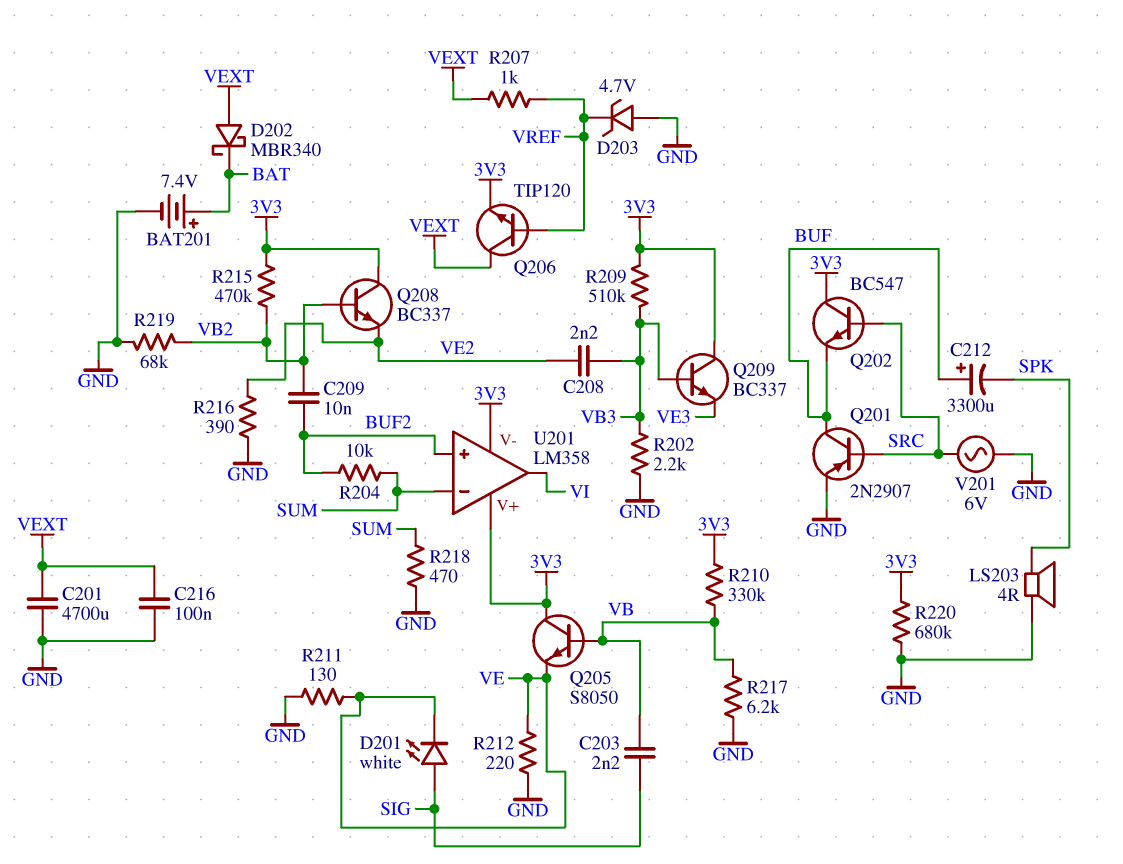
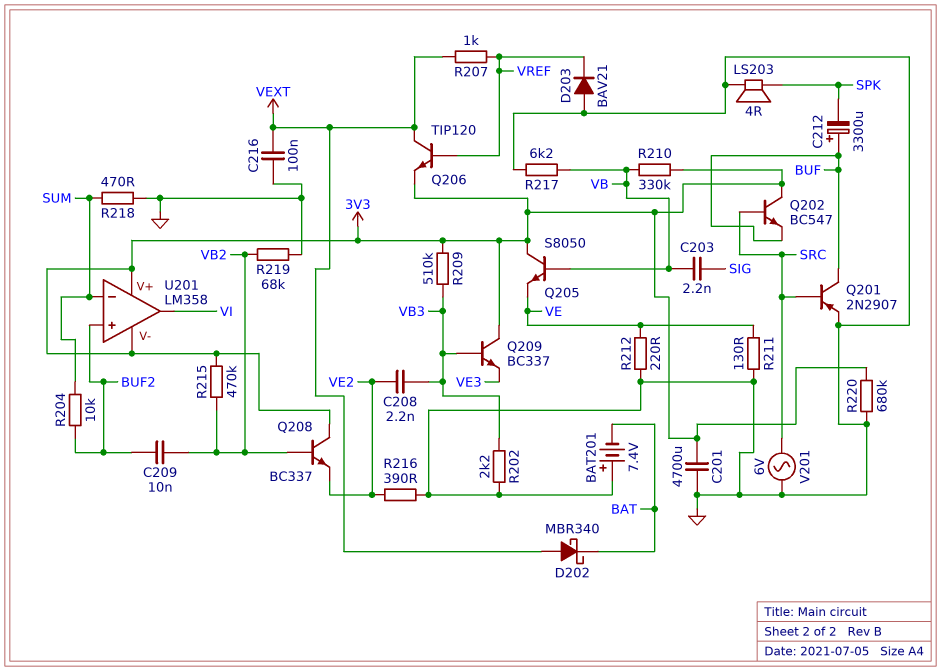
BAT201: 7.4V (plus BAT, minus GND) -> 7.4V (plus GND, minus BAT)
C201: 4700uF (GND, VEXT) -> 4700uF (3V3, GND)
D201: LED white (A SIG, K VE) -> none
D203: zener 4.7V (A GND, K VREF) -> diode BAV21 (A GND, K VREF)

